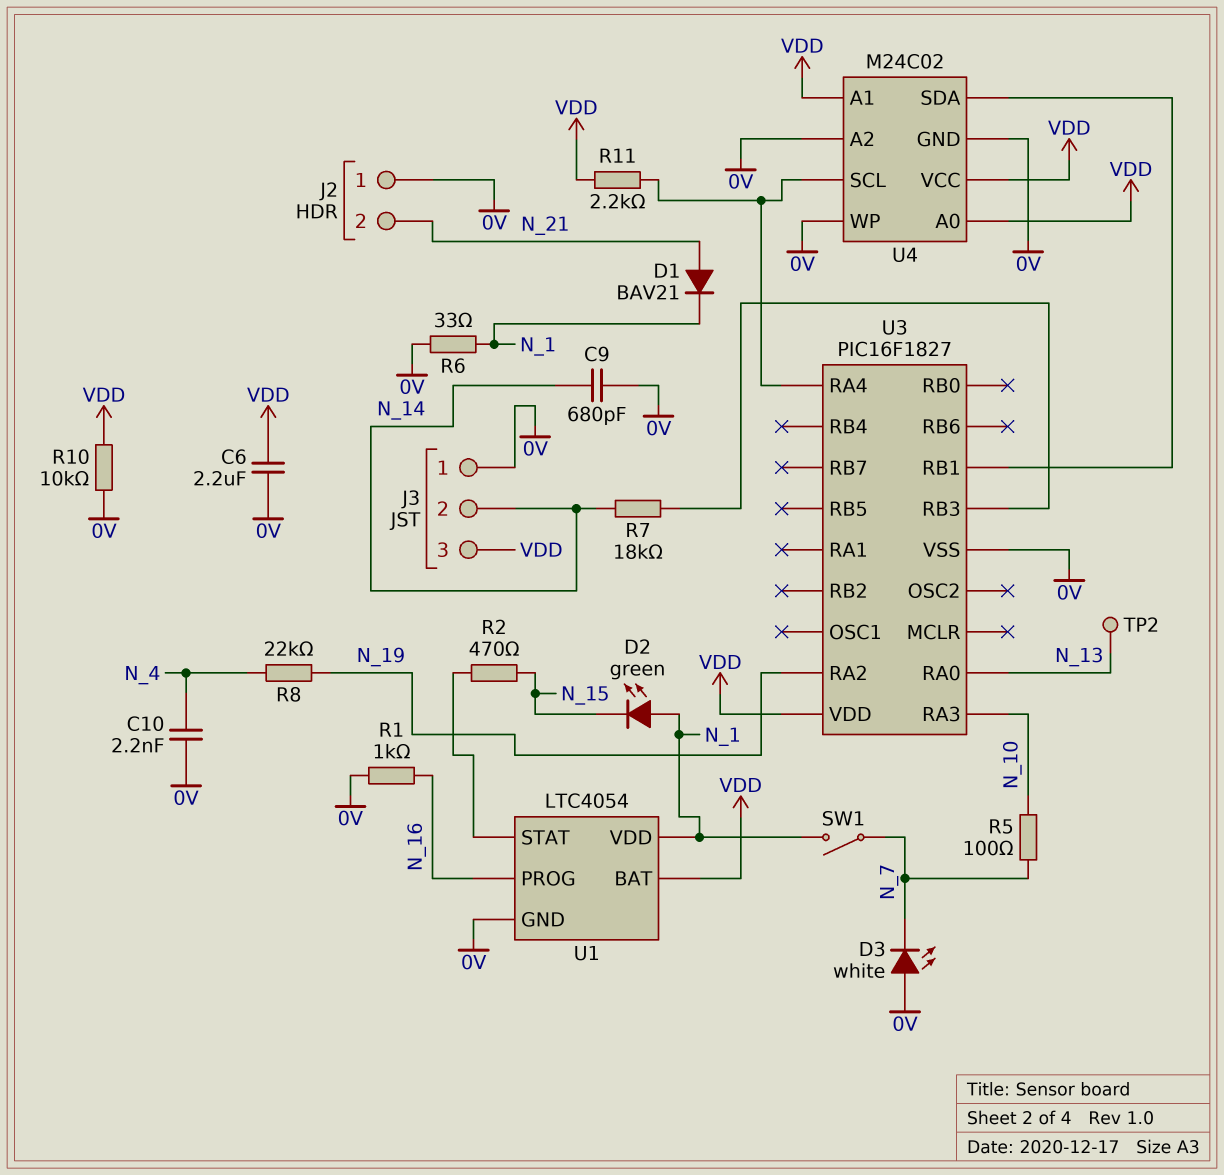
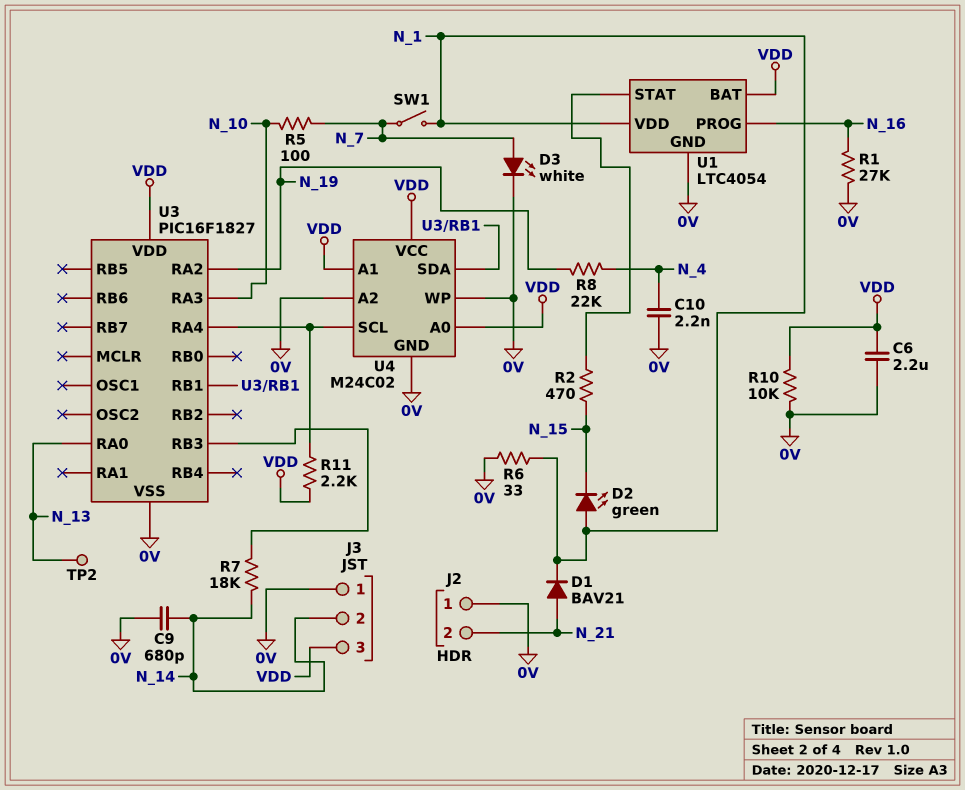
D3: LED white (A 0V, K N_7) -> LED white (A N_7, K 0V)
R1: 1k (0V, N_16) -> 27k (0V, N_16)

